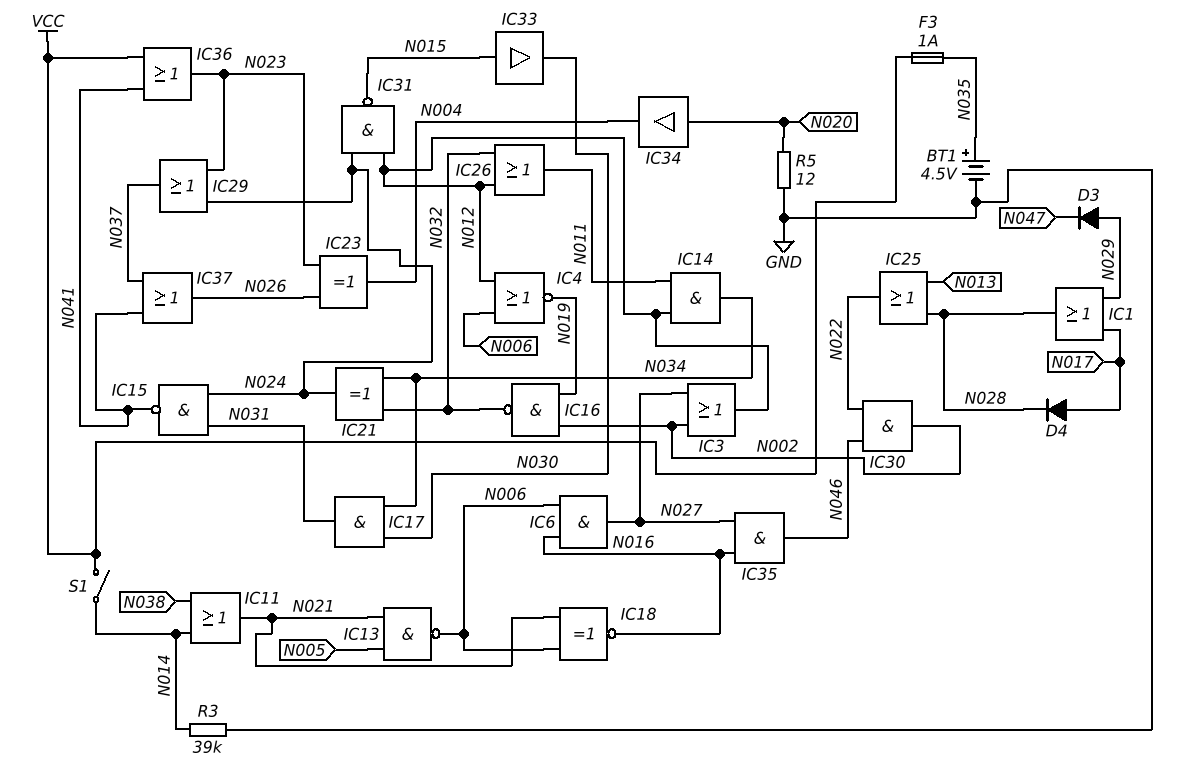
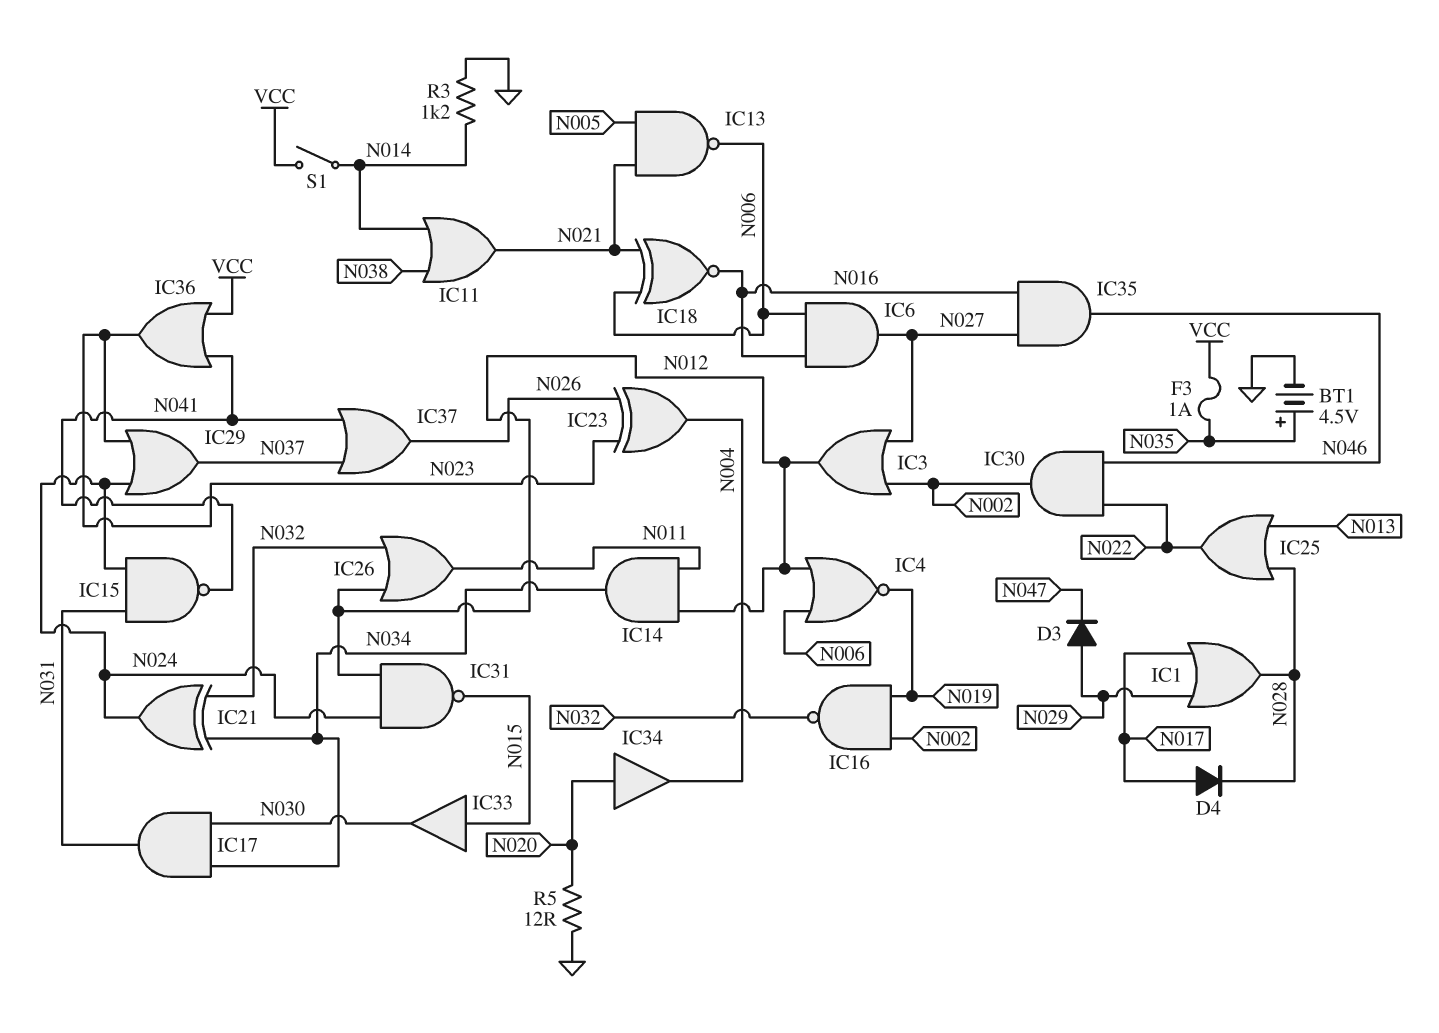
R3: 39k (GND, N014) -> 1.2k (GND, N014)

